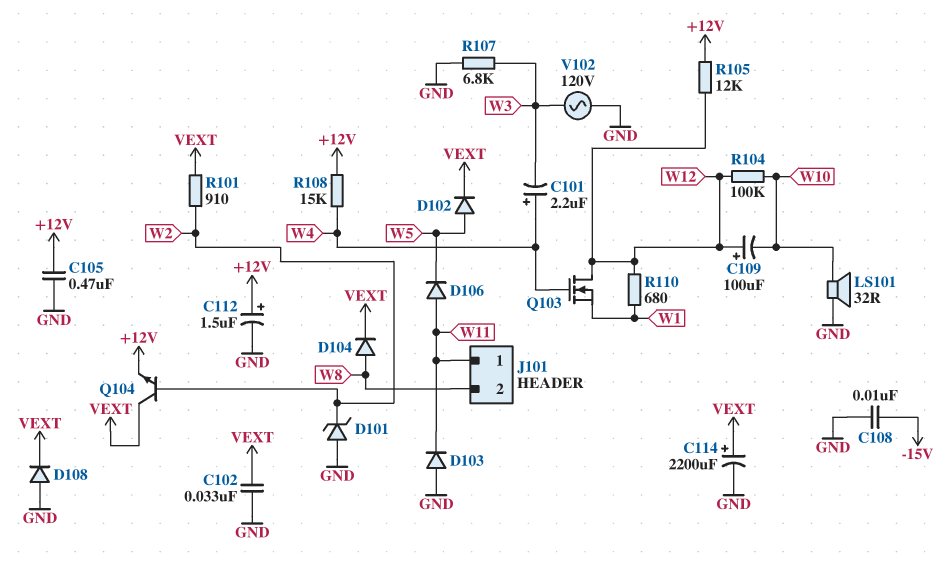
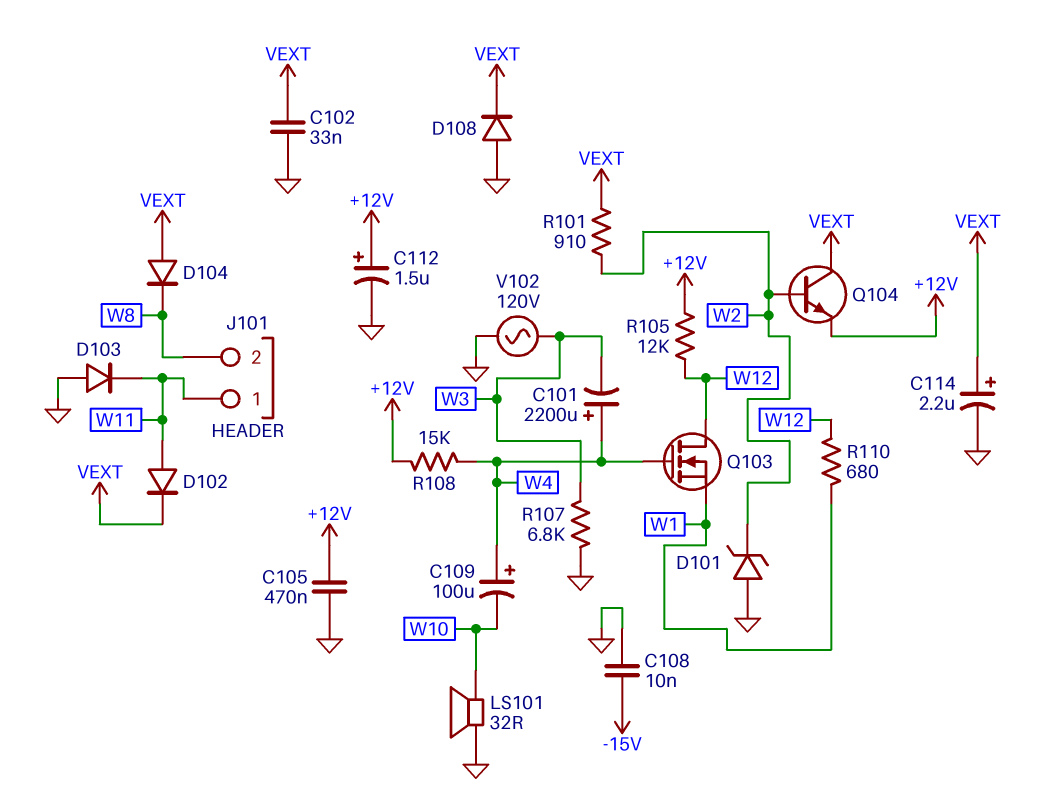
C101: 2.2uF (plus W4, minus W3) -> 2200uF (plus W4, minus W3)
C109: 100uF (plus W12, minus W10) -> 100uF (plus W4, minus W10)
C114: 2200uF (plus VEXT, minus GND) -> 2.2uF (plus VEXT, minus GND)
D102: diode (A W5, K VEXT) -> diode (A W11, K VEXT)
D104: diode (A W8, K VEXT) -> diode (A VEXT, K W8)
D106: diode (A W11, K W5) -> none
R104: 100k (W10, W12) -> none

